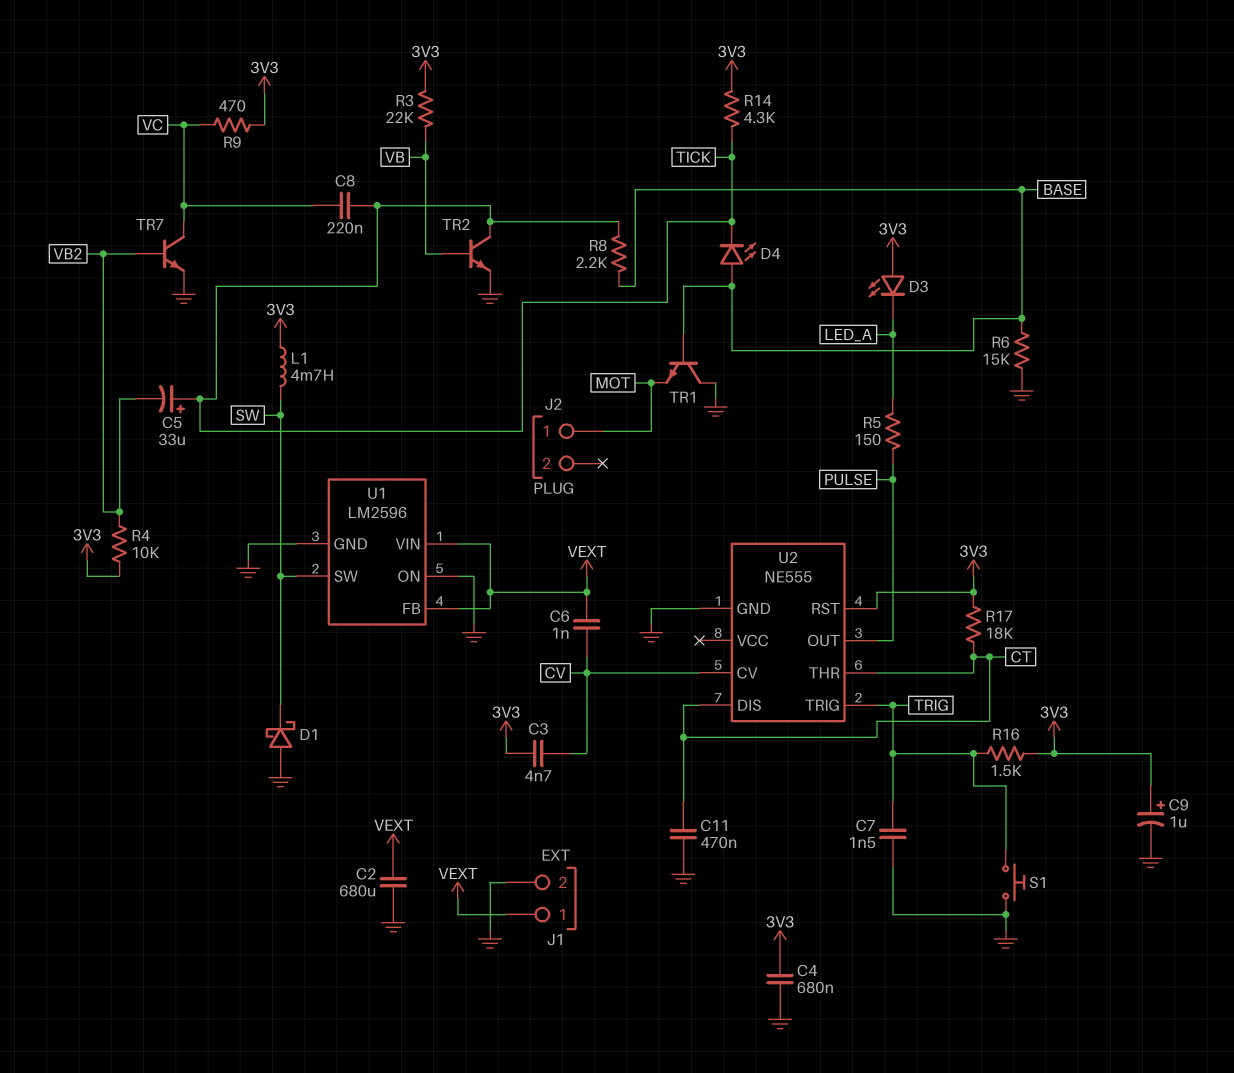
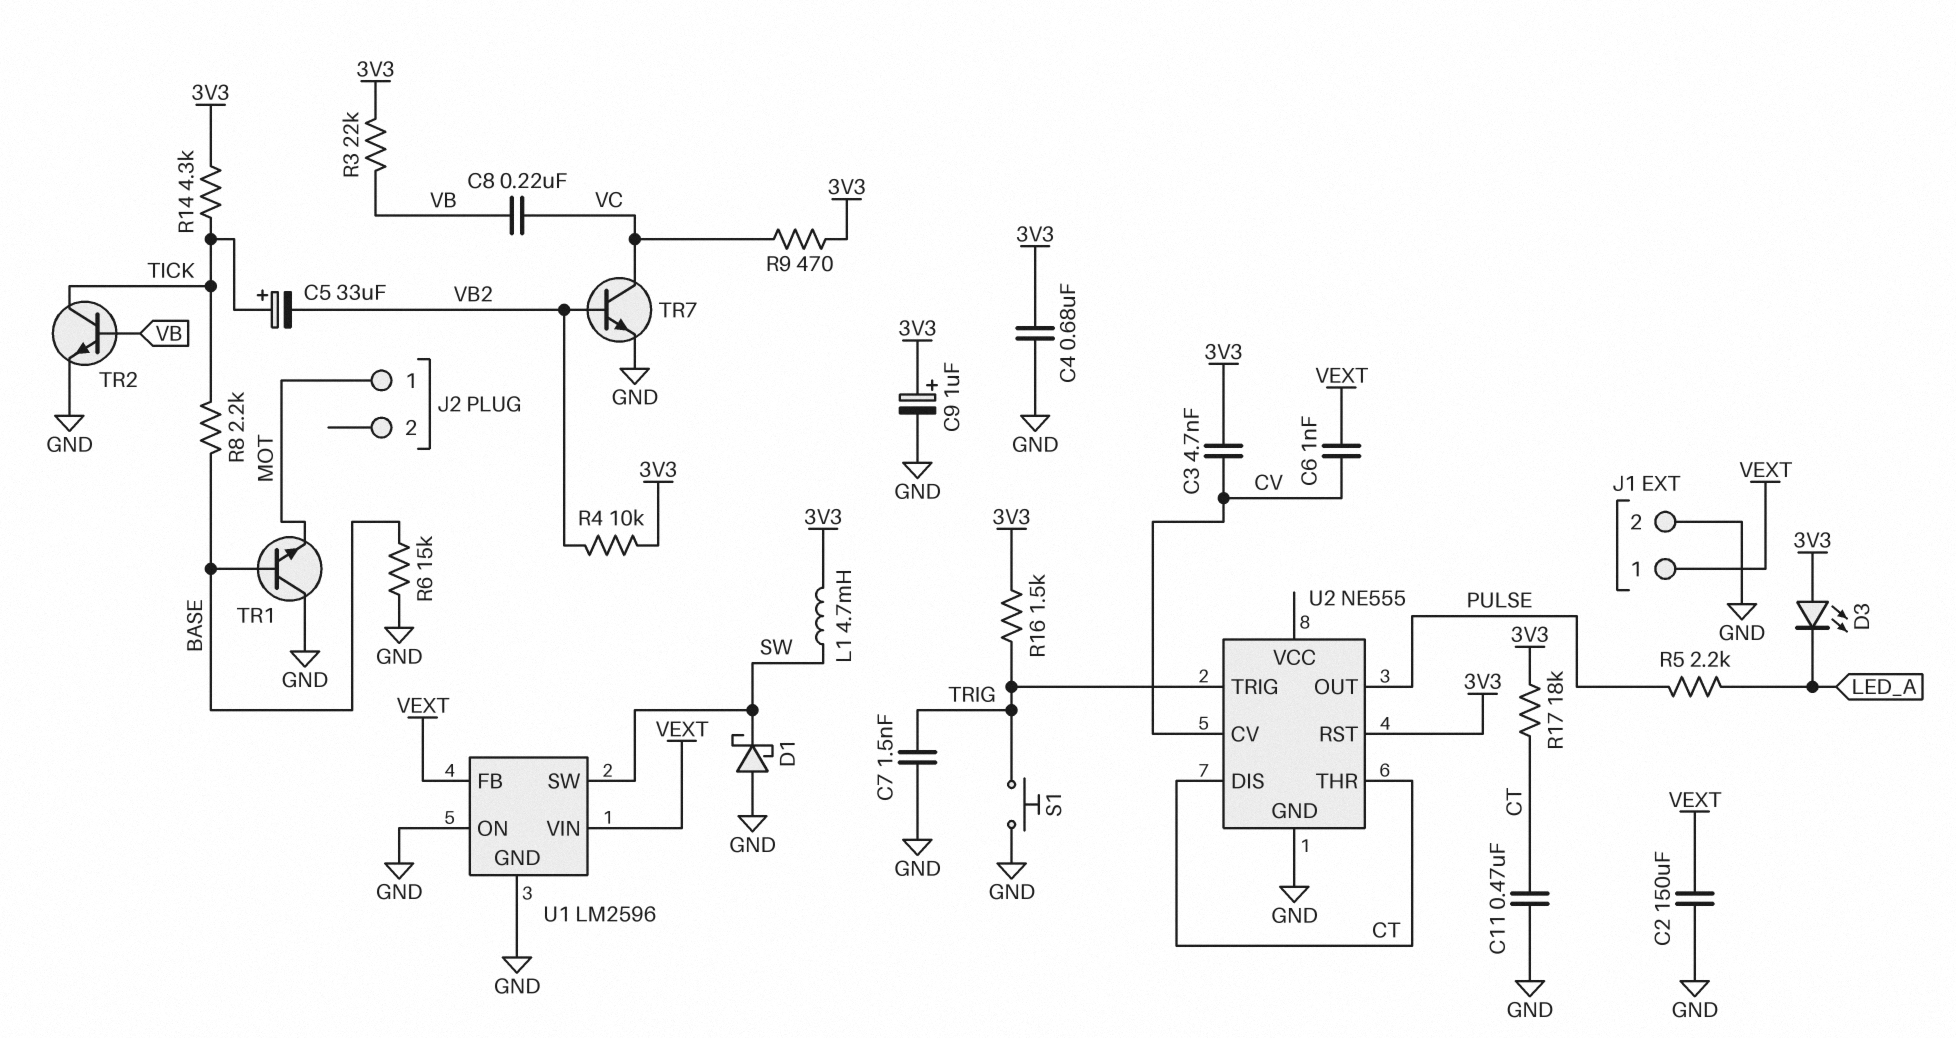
C2: 680uF (GND, VEXT) -> 150uF (GND, VEXT)
C8: 220nF (TICK, VC) -> 220nF (VB, VC)
D4: LED (A BASE, K TICK) -> none
R5: 150 (LED_A, PULSE) -> 2.2k (LED_A, PULSE)

